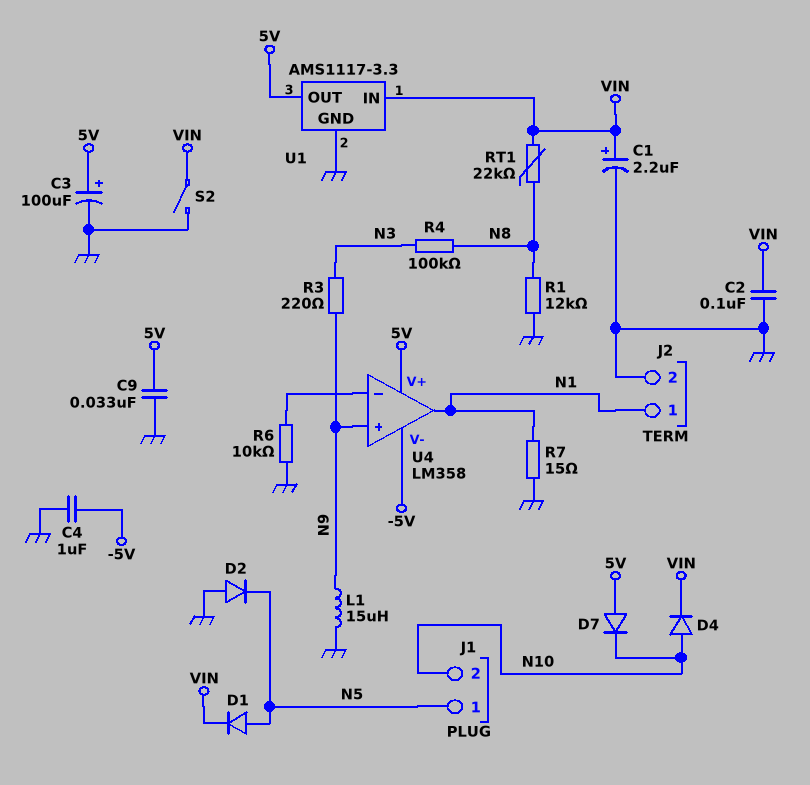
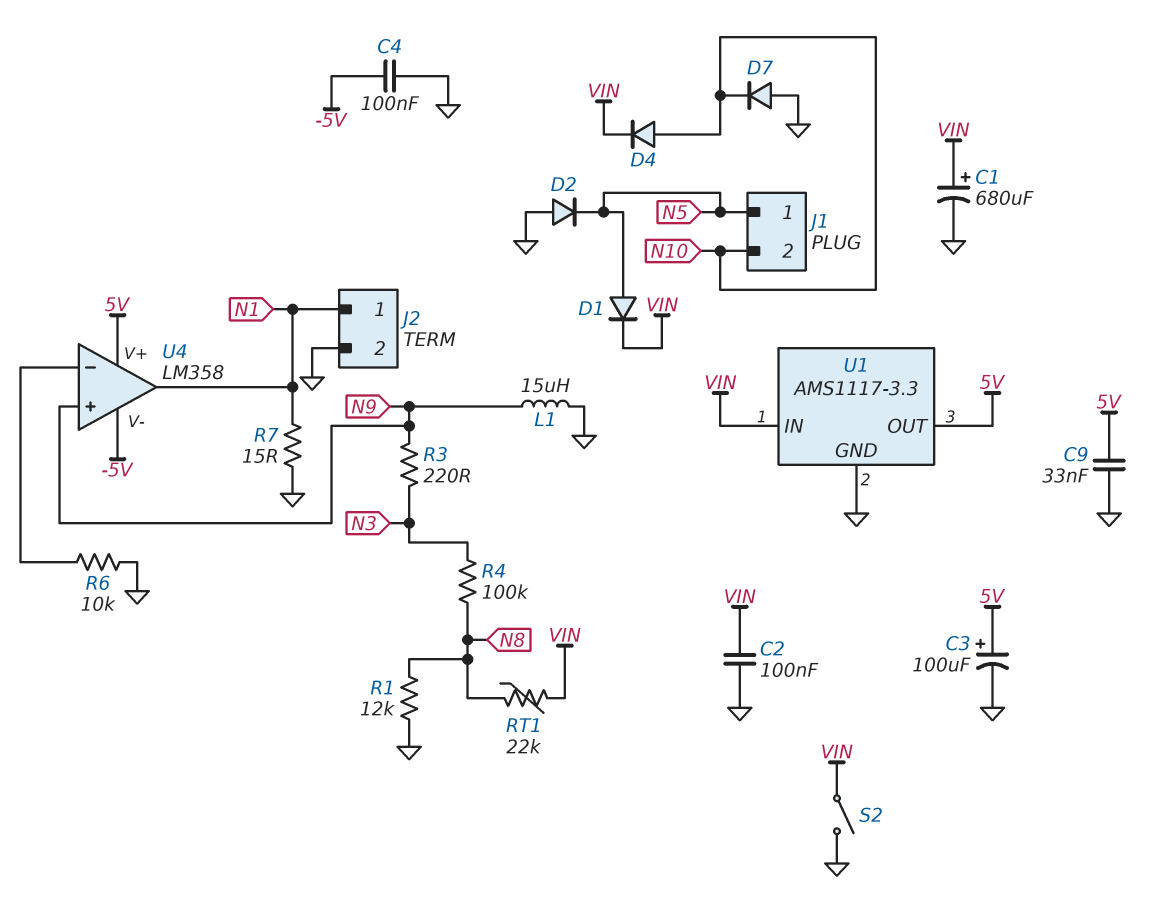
C1: 2.2uF (plus VIN, minus GND) -> 680uF (plus VIN, minus GND)
C4: 1uF (-5V, GND) -> 100nF (-5V, GND)
D7: diode (A 5V, K N10) -> diode (A GND, K N10)

